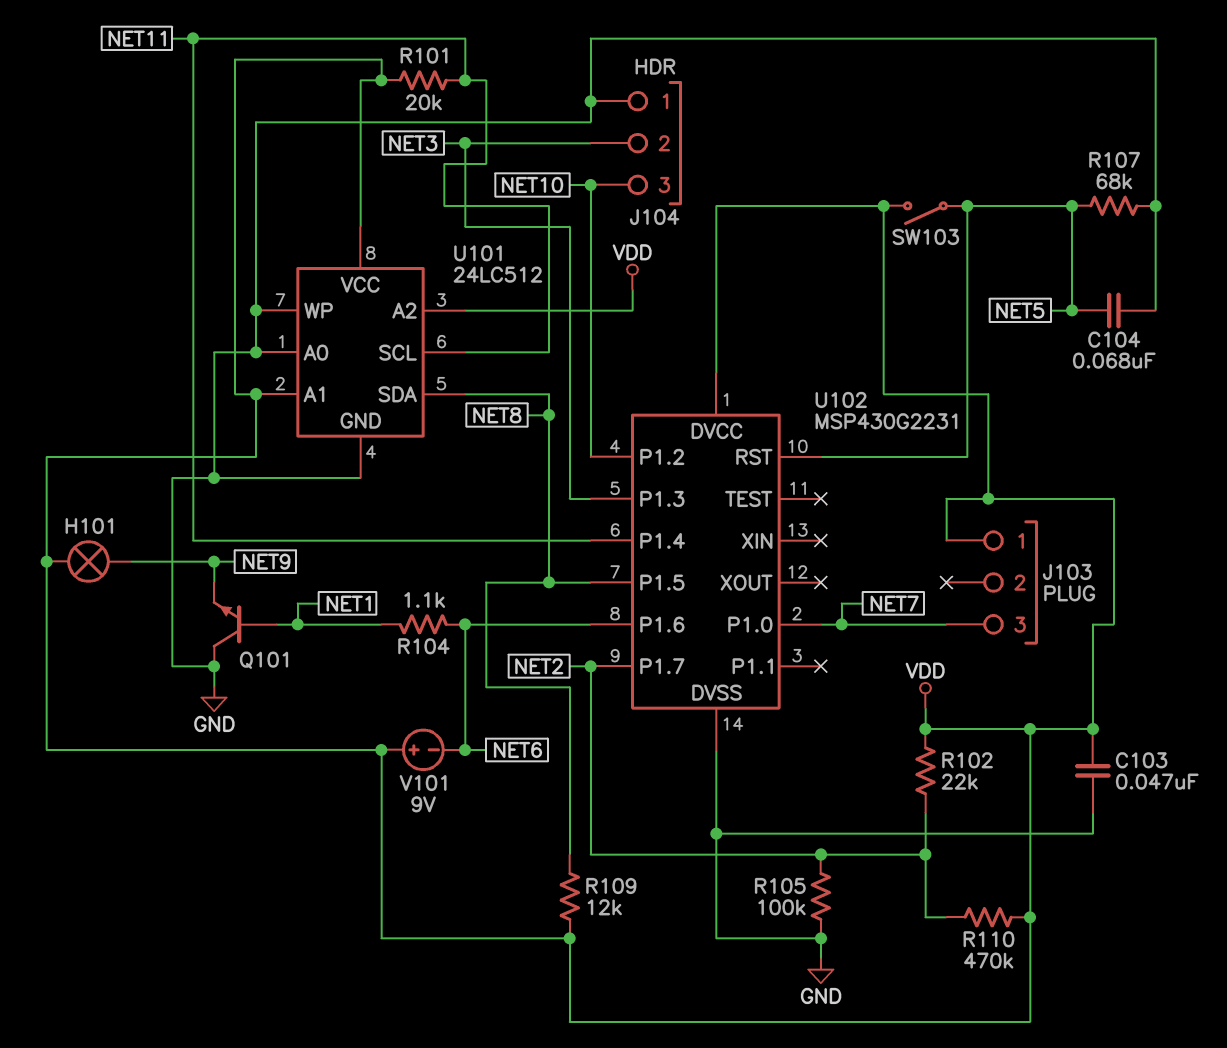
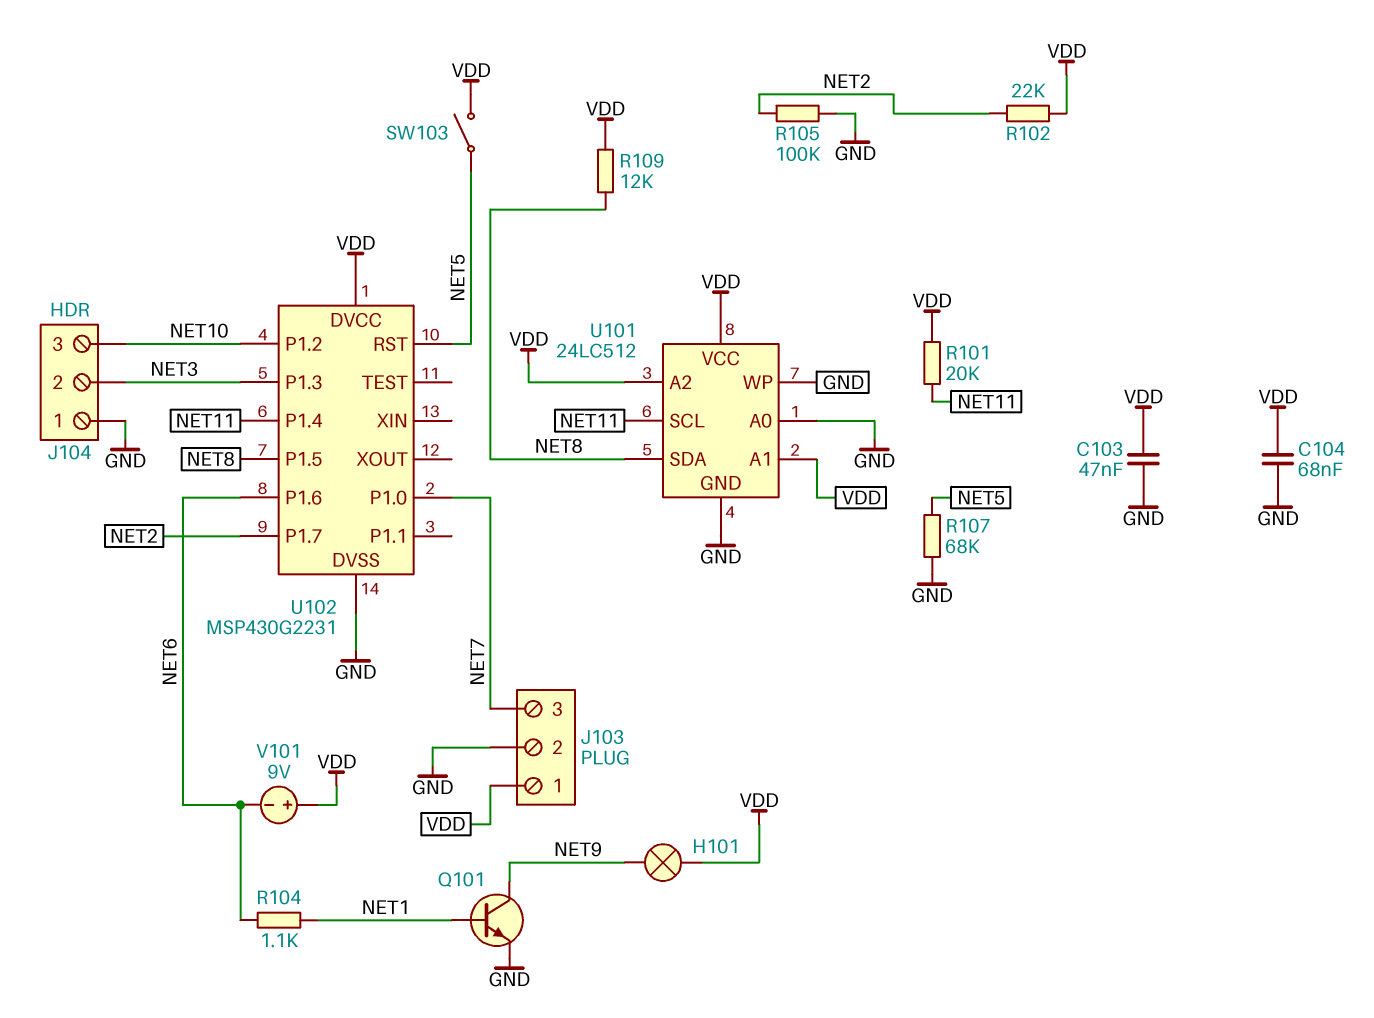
C104: 68nF (GND, NET5) -> 68nF (GND, VDD)
J103 pin 2: none -> GND
Q101: NPN (B NET1, C GND, E NET9) -> NPN (B NET1, C NET9, E GND)
R110: 470k (NET2, VDD) -> none

